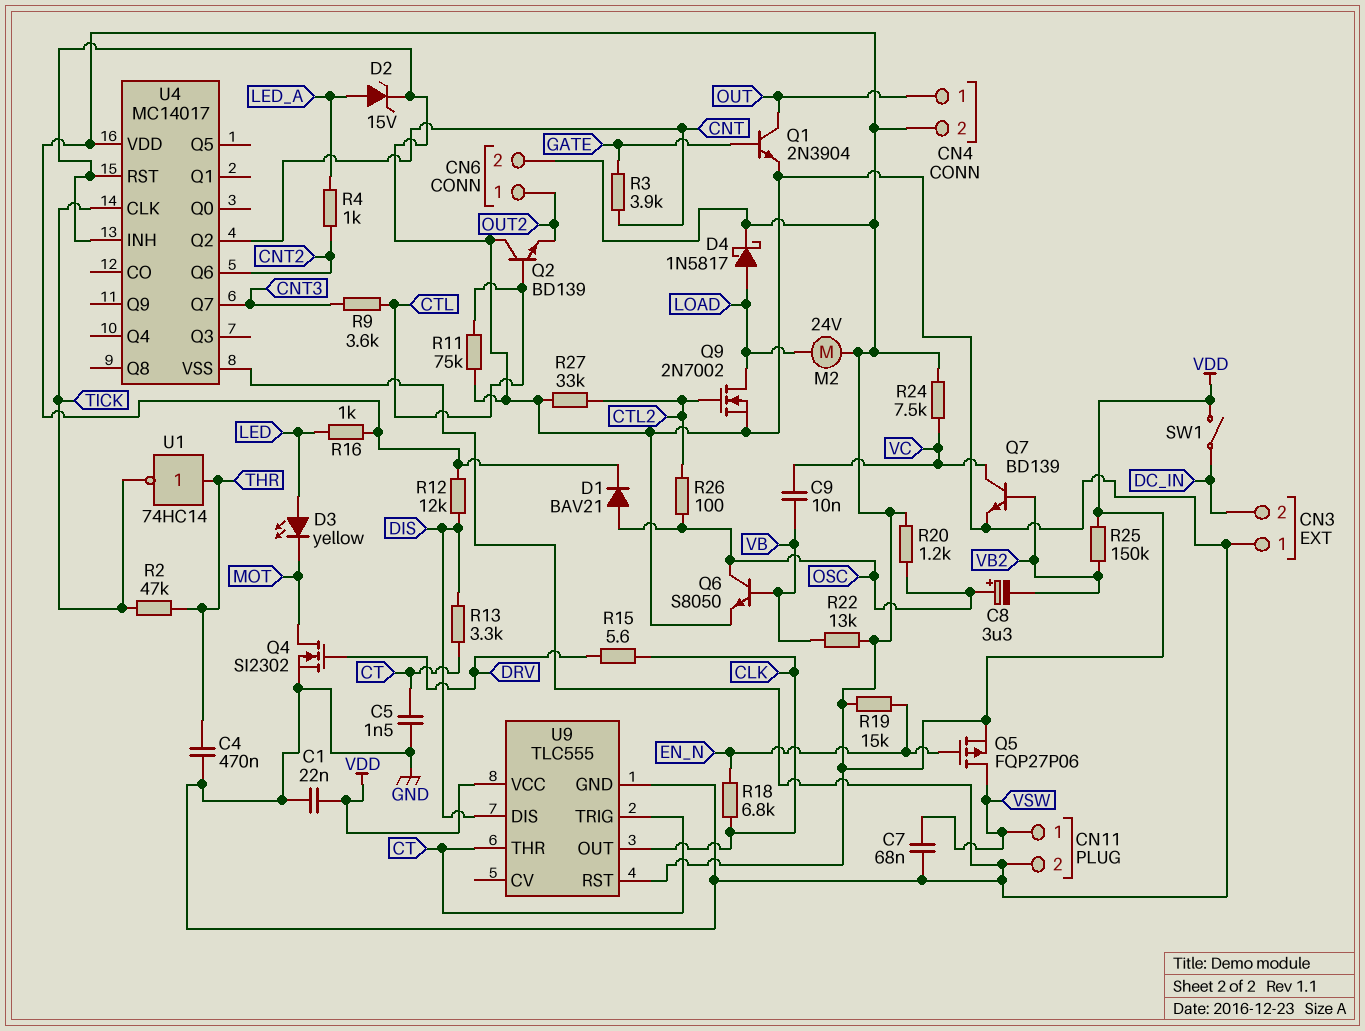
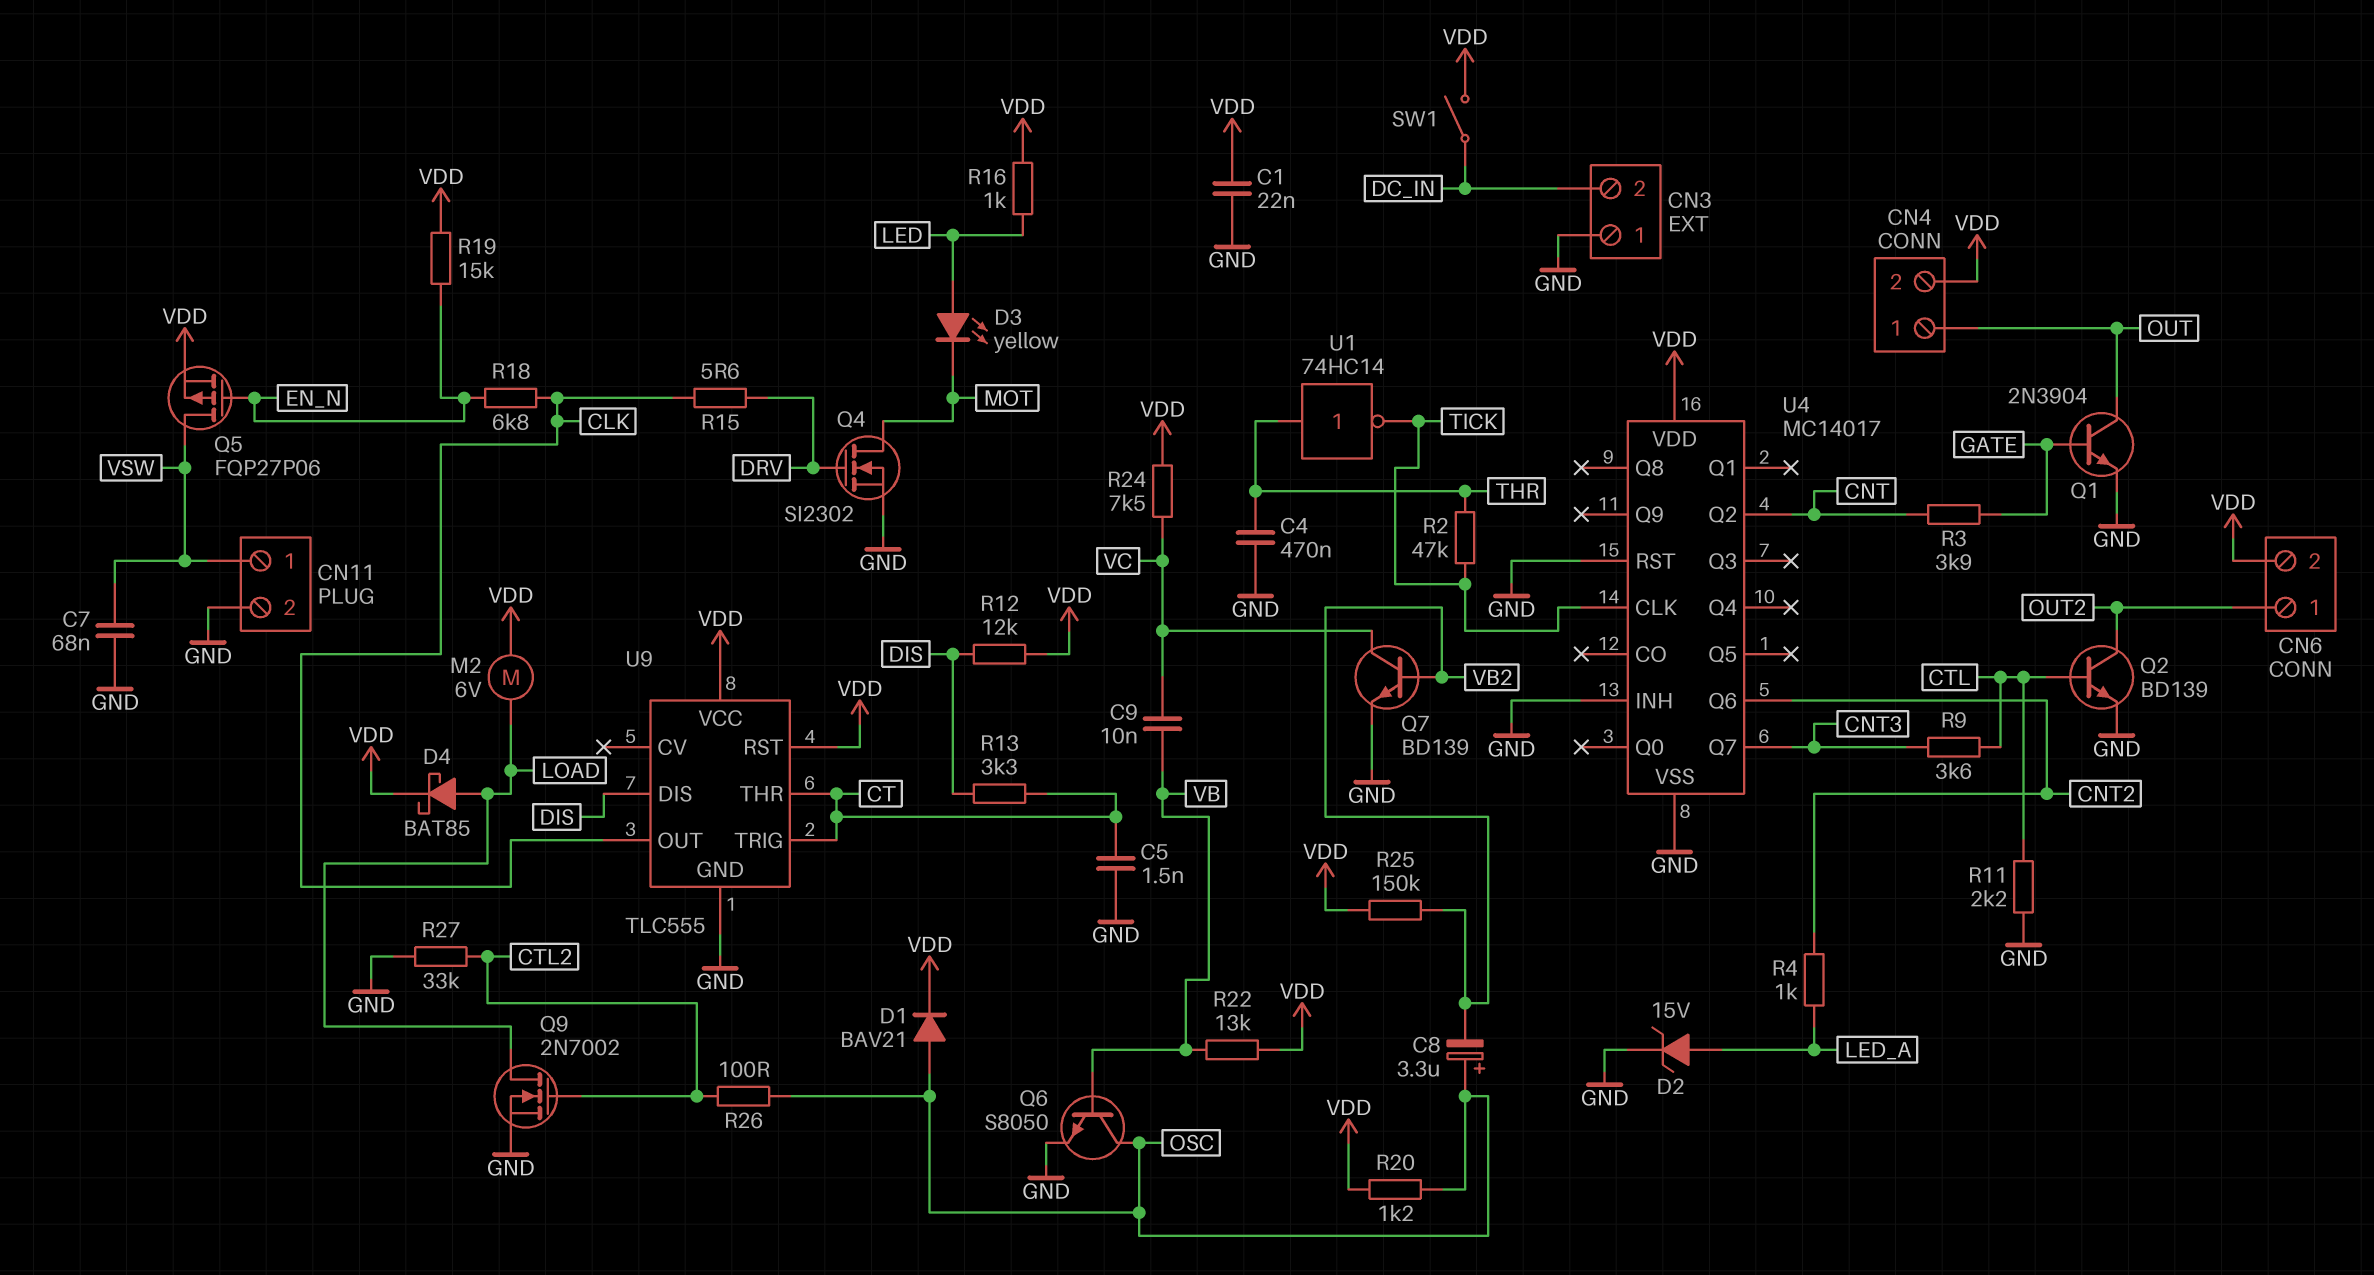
D4: schottky 1N5817 (A LOAD, K VDD) -> schottky BAT85 (A LOAD, K VDD)
M2: motor 24V (LOAD, VDD) -> motor 6V (LOAD, VDD)
Q2: NPN BD139 (B CTL, C GND, E OUT2) -> NPN BD139 (B CTL, C OUT2, E GND)
R11: 75k (CTL, GND) -> 2.2k (CTL, GND)

